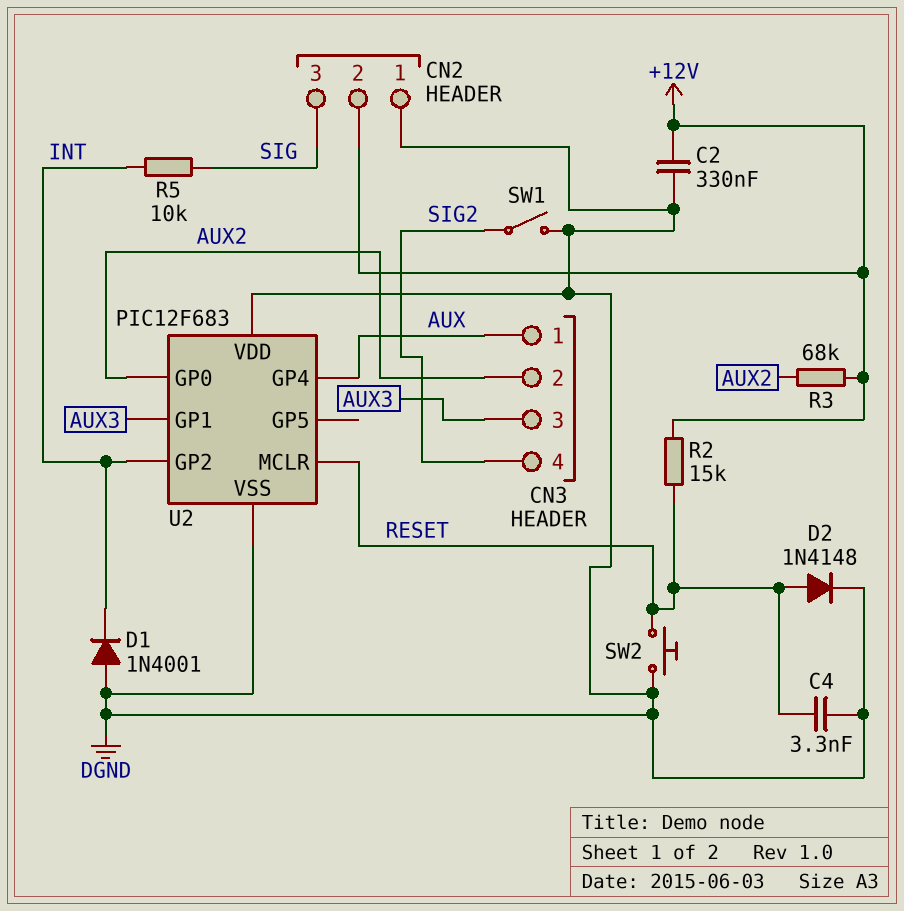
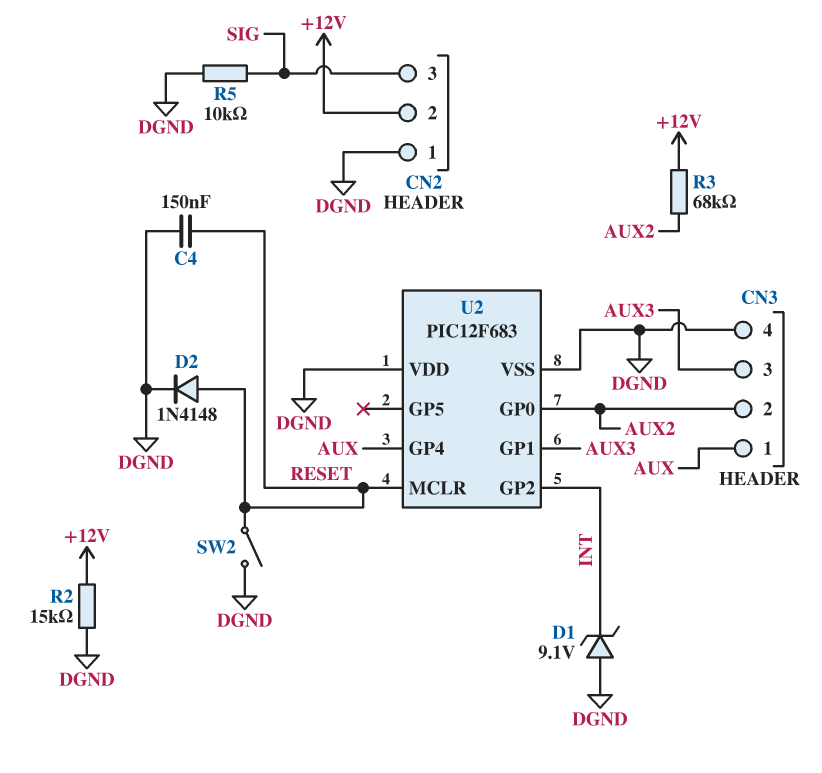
C2: 330nF (+12V, DGND) -> none
C4: 3.3nF (DGND, RESET) -> 150nF (DGND, RESET)
CN3 pin 4: SIG2 -> DGND
D1: diode 1N4001 (A DGND, K INT) -> zener 9.1V (A DGND, K INT)
R2: 15k (+12V, RESET) -> 15k (+12V, DGND)
R5: 10k (INT, SIG) -> 10k (DGND, SIG)
SW1: switch (DGND, SIG2) -> none
SW2: button (DGND, RESET) -> switch (DGND, RESET)

